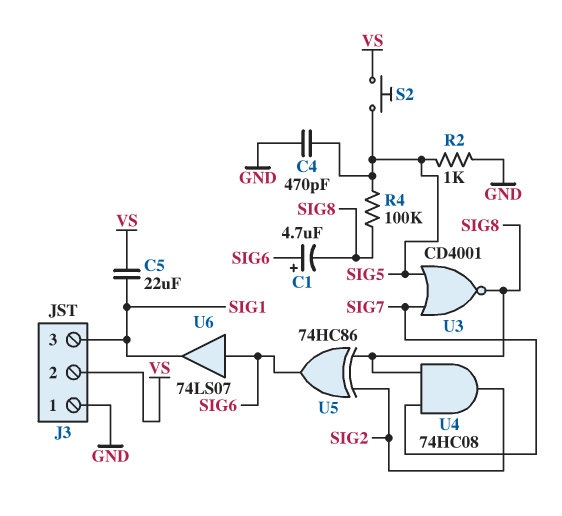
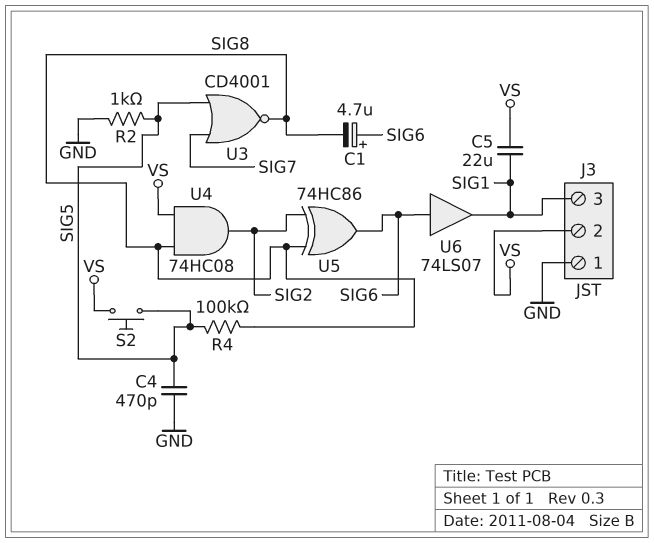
U4: AND 74HC08 (in SIG7, in SIG8, out SIG2) -> AND 74HC08 (in SIG8, in VS, out SIG2)

